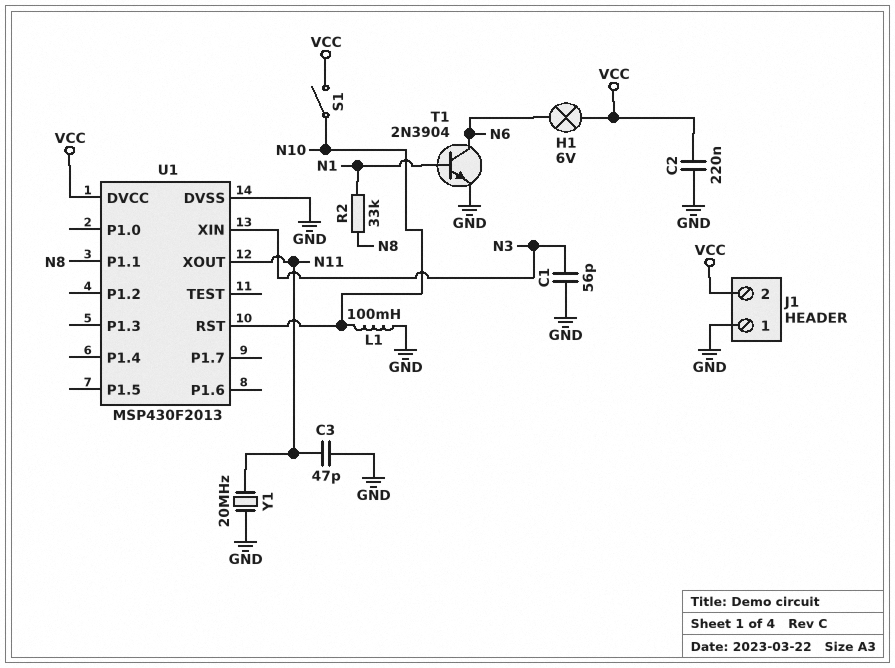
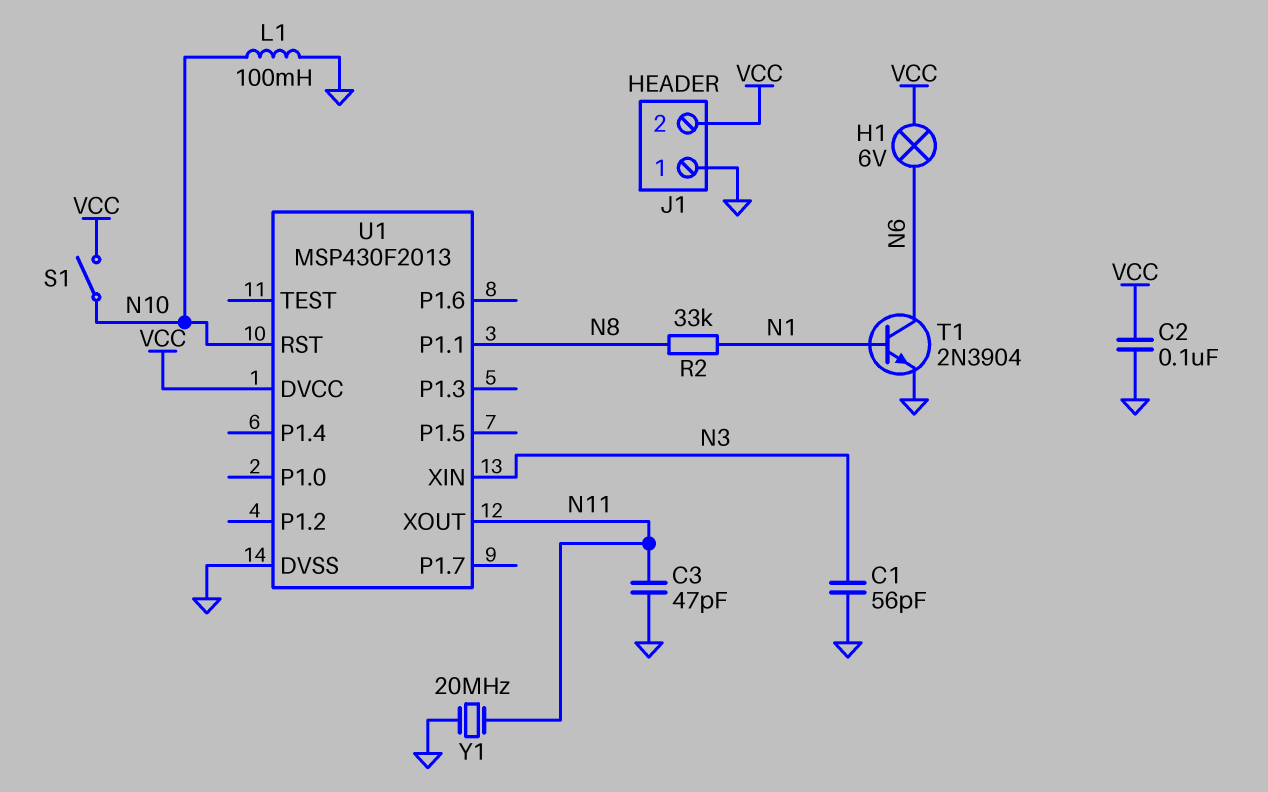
C2: 220nF (GND, VCC) -> 100nF (GND, VCC)

